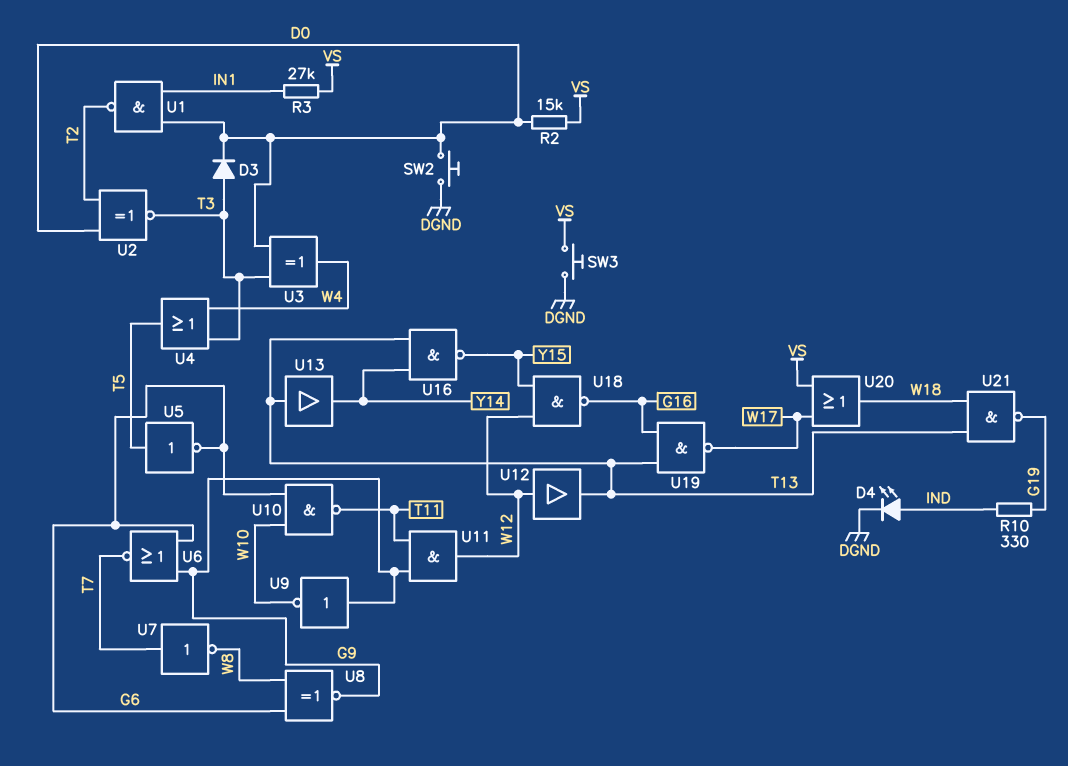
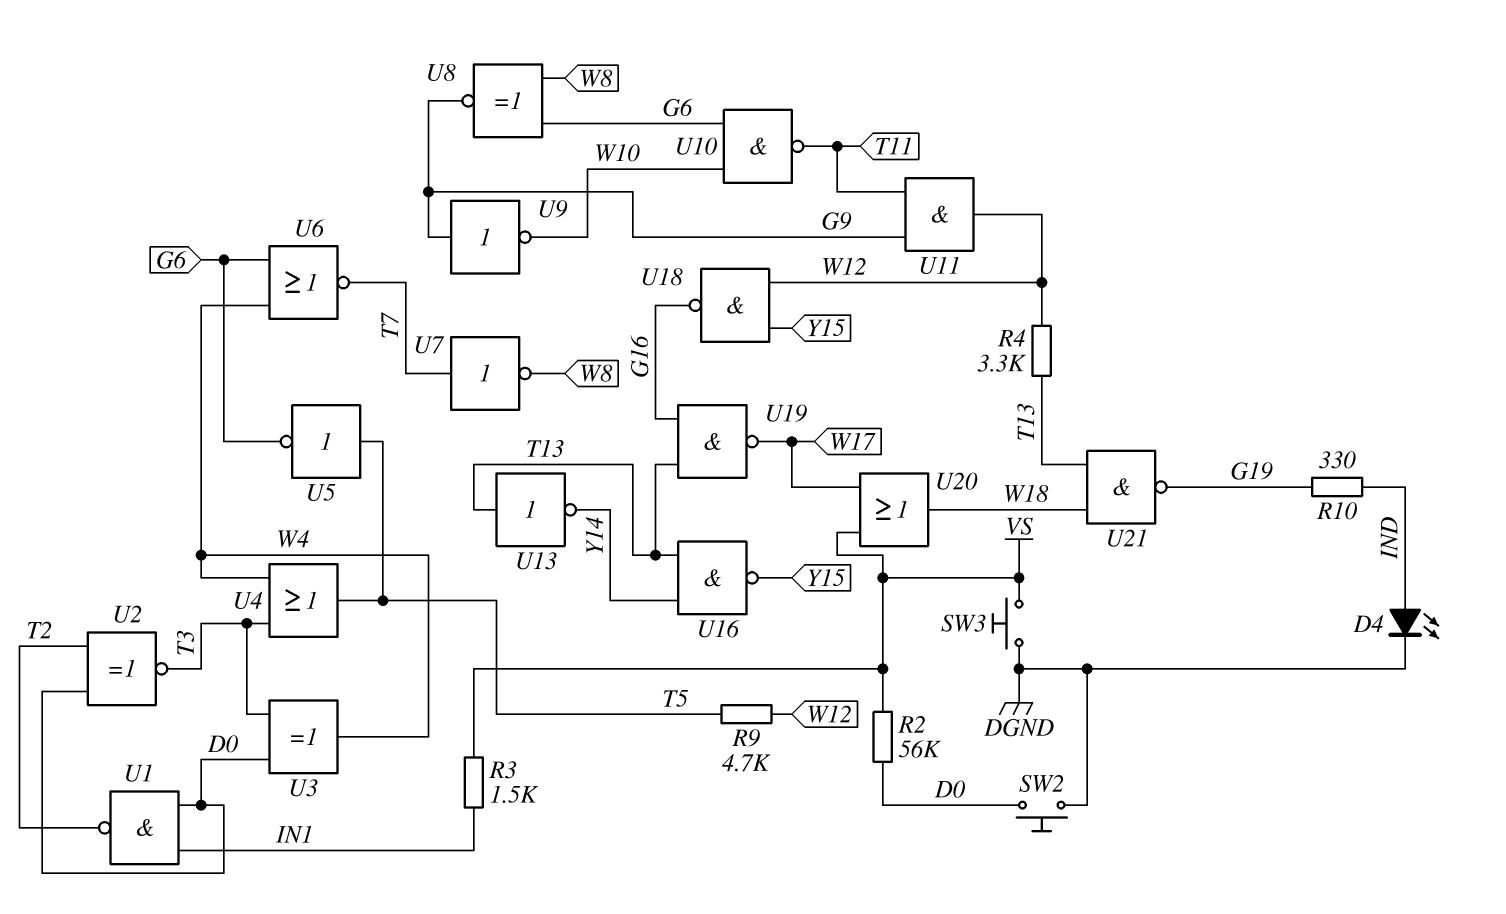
D3: diode (A T3, K D0) -> none
R2: 15k (D0, VS) -> 56k (D0, VS)
R3: 27k (IN1, VS) -> 1.5k (IN1, VS)
R4: none -> 3.3k (T13, W12)
R9: none -> 4.7k (T5, W12)
U6: NOR (in G6, in G9, out T7) -> NOR (in G6, in W4, out T7)
U12: buffer (in W12, out T13) -> none
U13: buffer (in T13, out Y14) -> NOT (in T13, out Y14)

